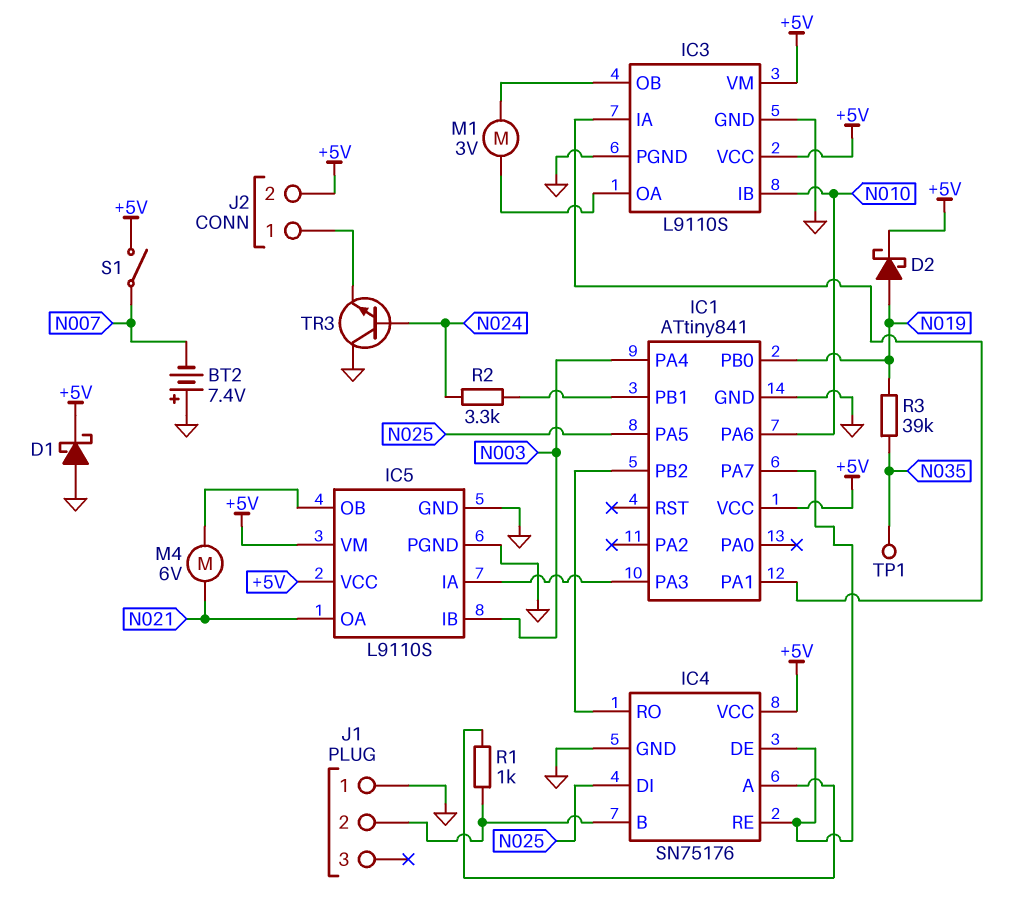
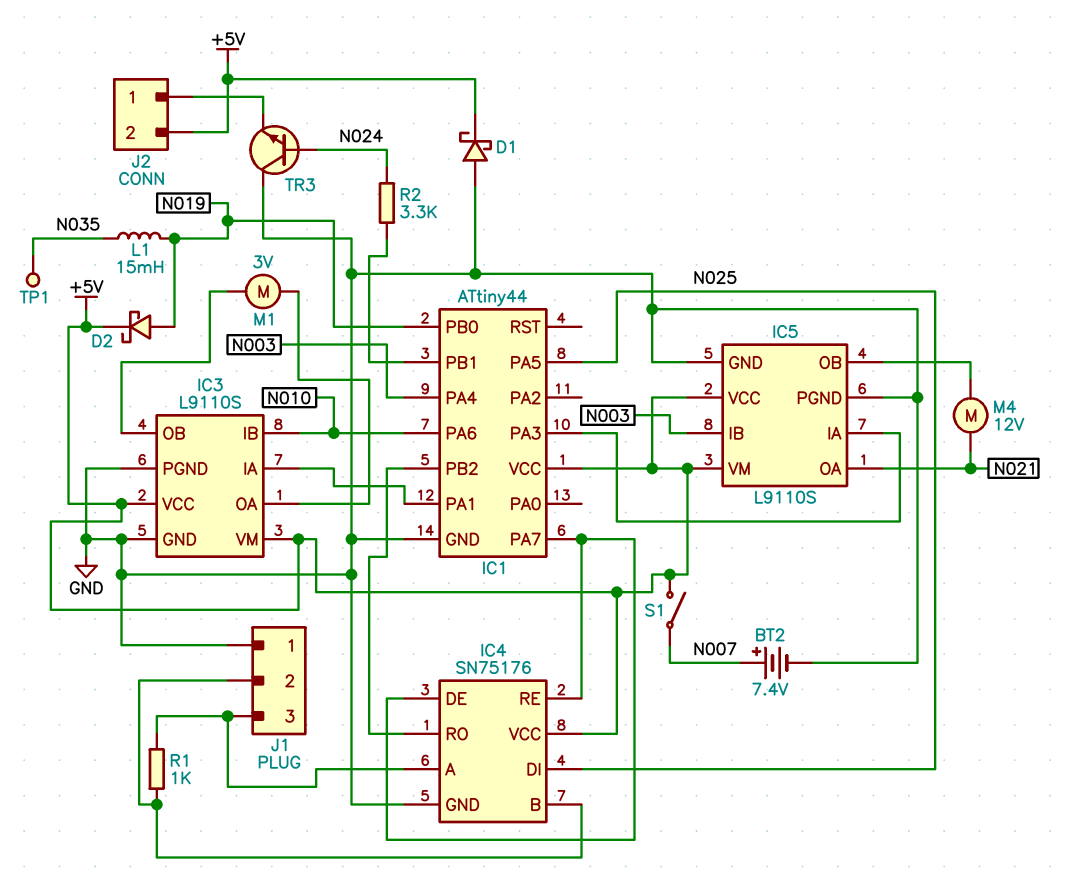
BT2: 7.4V (plus GND, minus N007) -> 7.4V (plus N007, minus GND)
IC1: ATtiny841 -> ATtiny44
J1 pin 3: none -> IC4/A
L1: none -> 15mH (N019, N035)
M4: motor 6V (IC5/OB, N021) -> motor 12V (IC5/OB, N021)
R3: 39k (N019, N035) -> none

